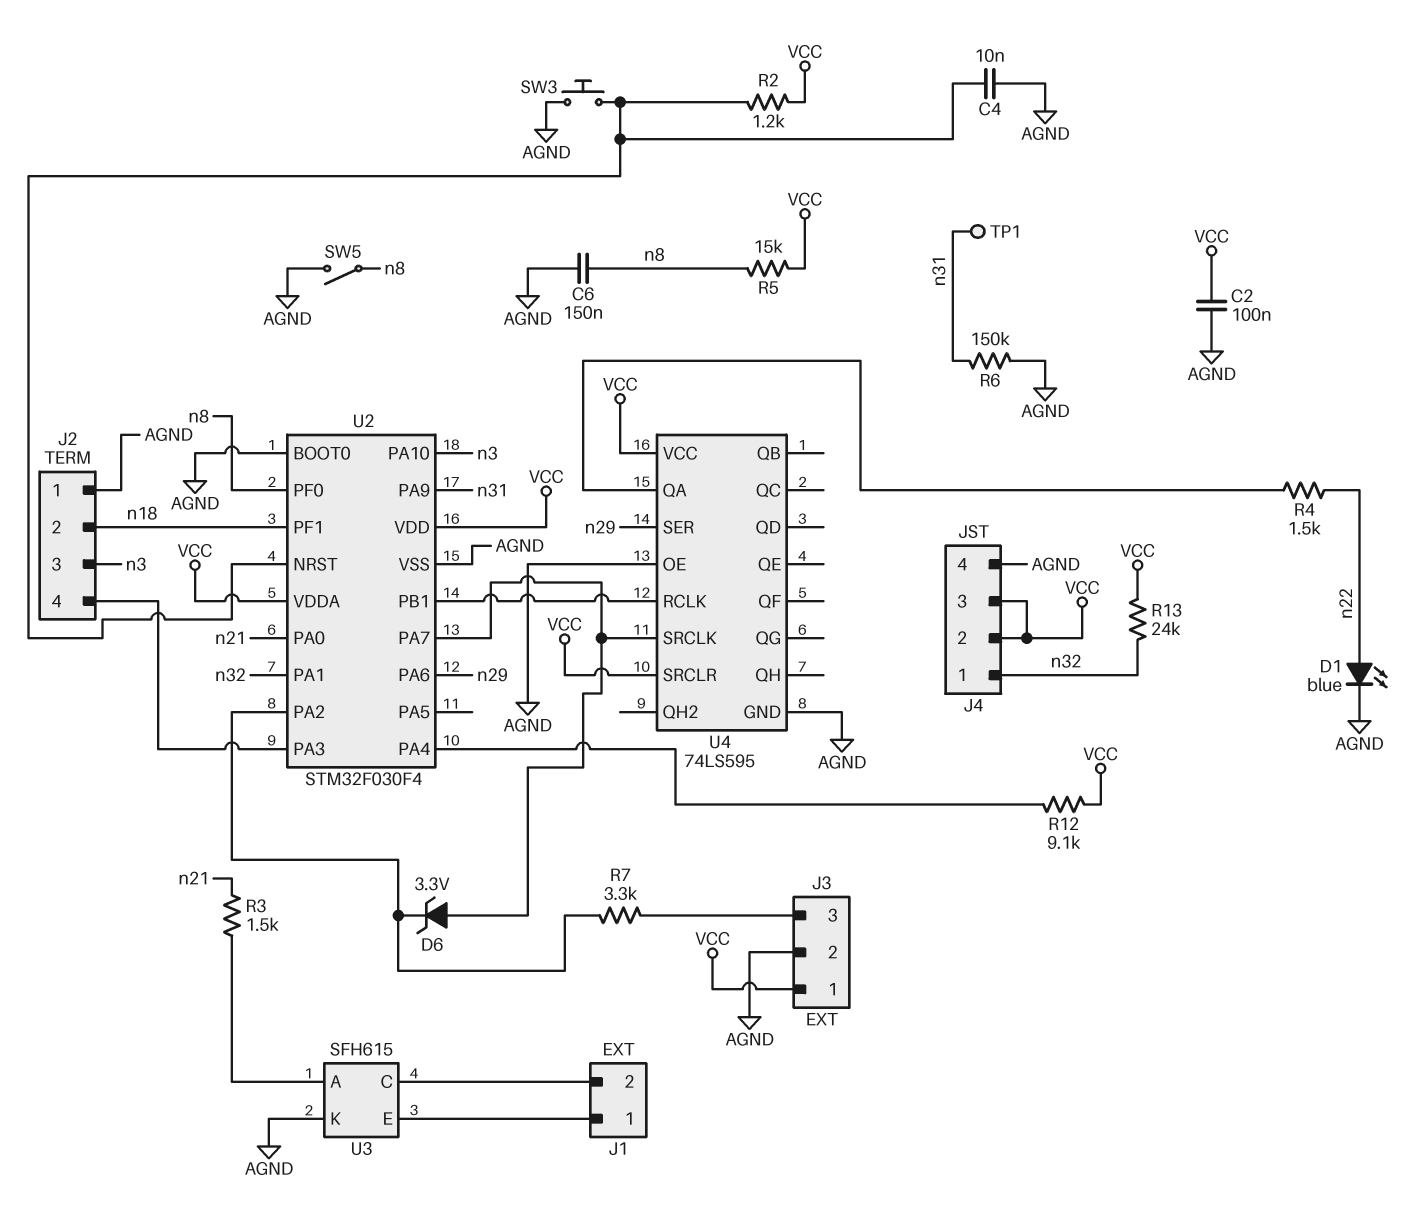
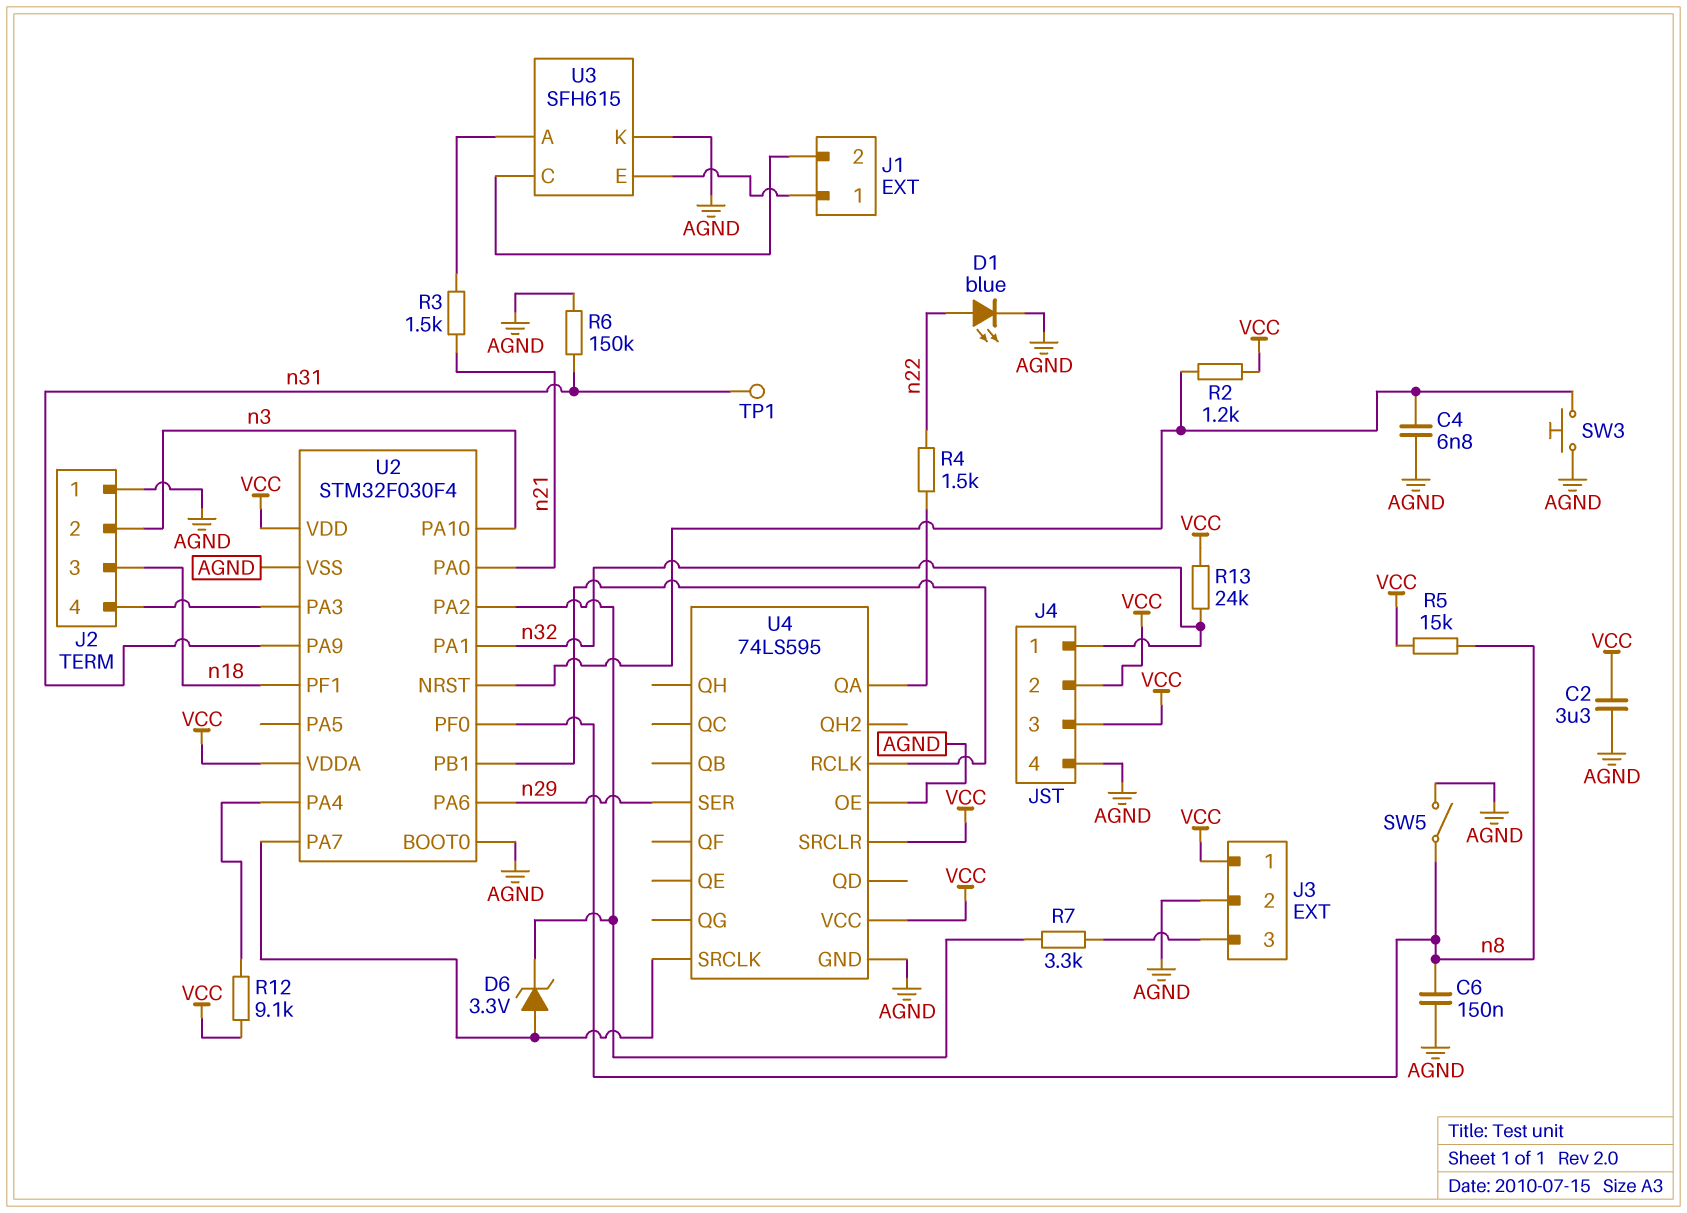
C2: 100nF (AGND, VCC) -> 3.3uF (AGND, VCC)
C4: 10nF (AGND, U2/NRST) -> 6.8nF (AGND, U2/NRST)
J2 pin 2: n18 -> n3
J2 pin 3: n3 -> n18

